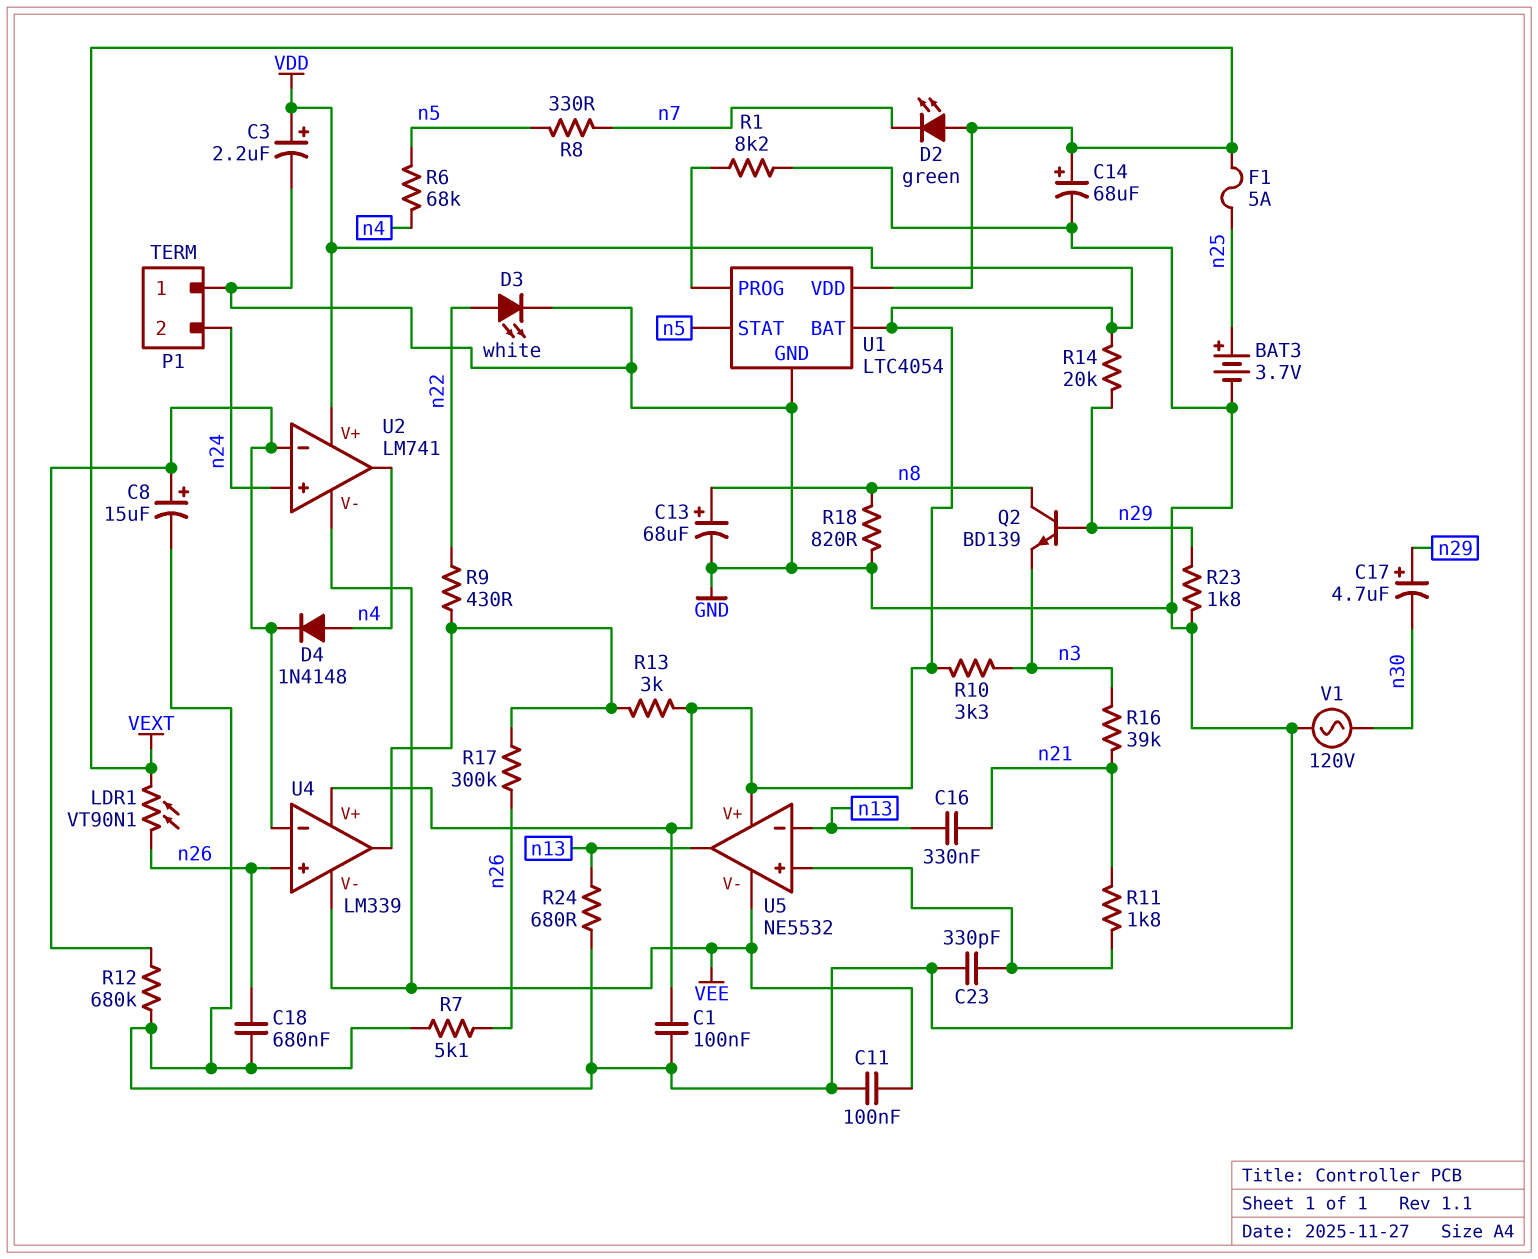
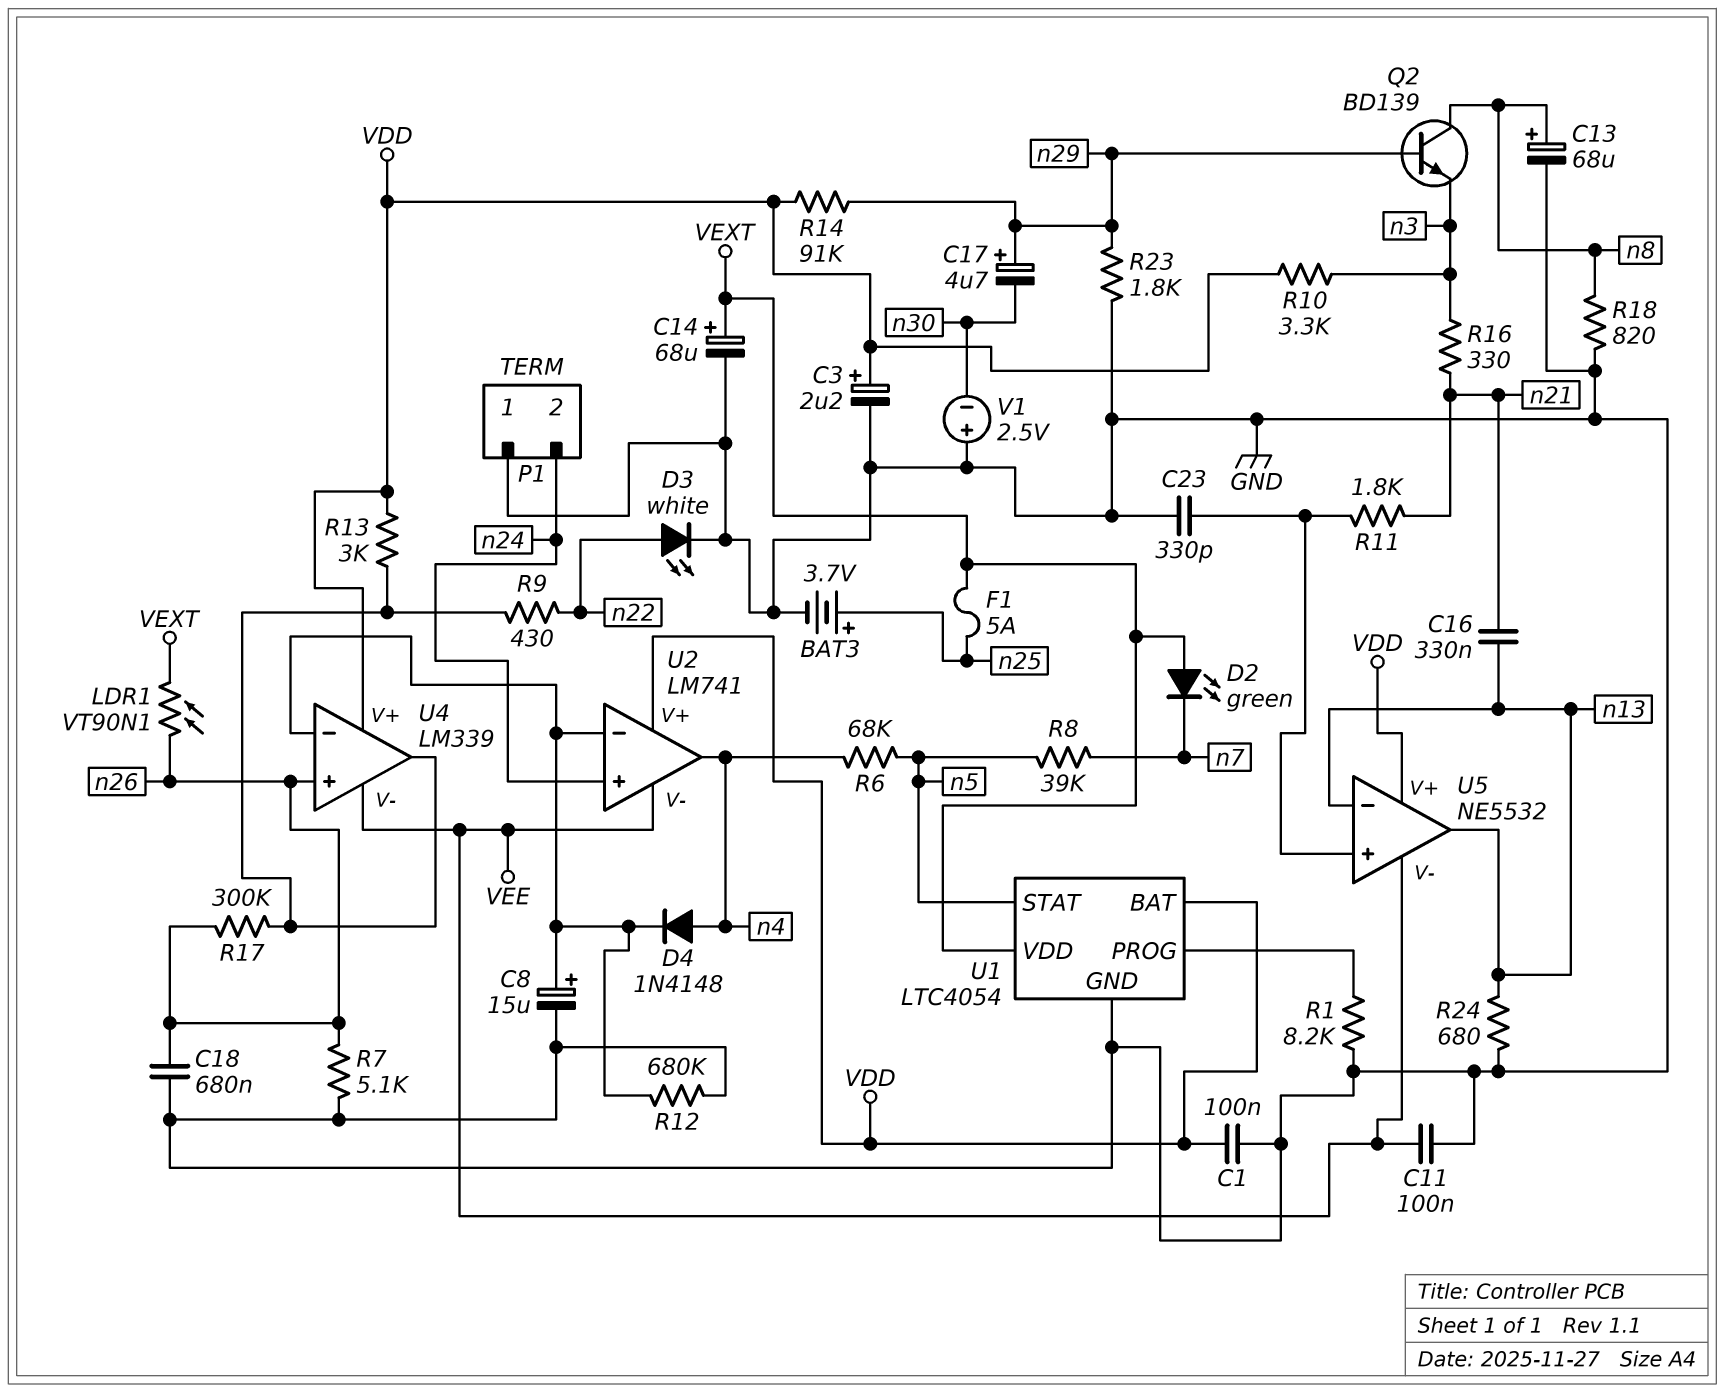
R8: 330 (n5, n7) -> 39k (n5, n7)
R14: 20k (VDD, n29) -> 91k (VDD, n29)
R16: 39k (n3, n21) -> 330 (n3, n21)
V1: AC 120V (GND, n30) -> 2.5V (plus GND, minus n30)

